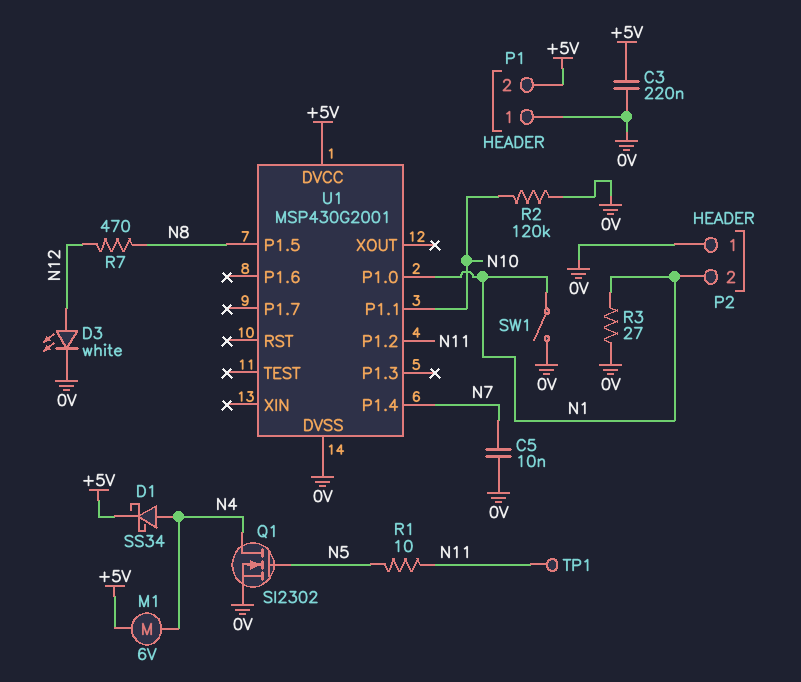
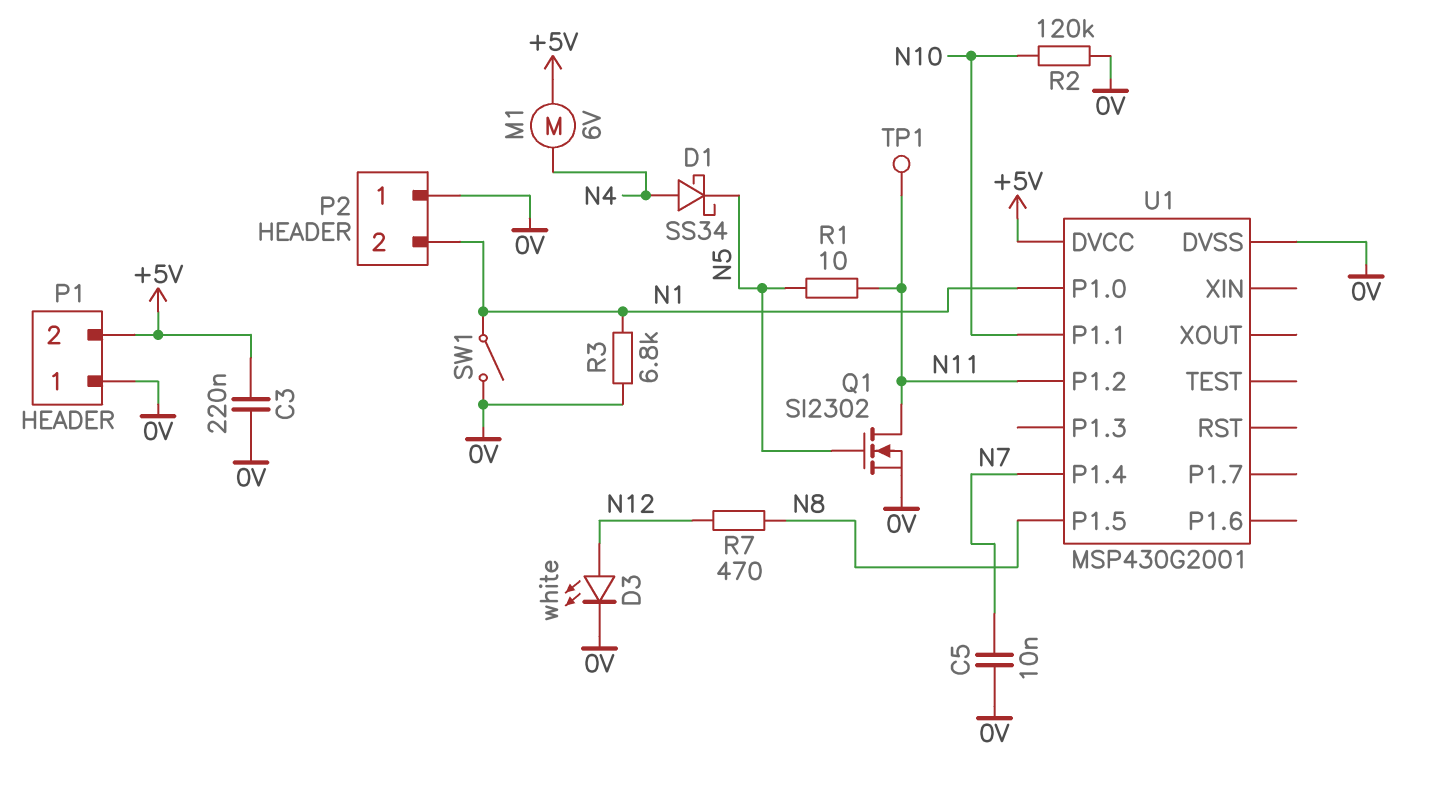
D1: schottky SS34 (A N4, K +5V) -> schottky SS34 (A N4, K N5)
Q1: NMOS SI2302 (G N5, D N4, S 0V) -> NMOS SI2302 (G N5, D N11, S 0V)
R3: 27 (0V, N1) -> 6.8k (0V, N1)

